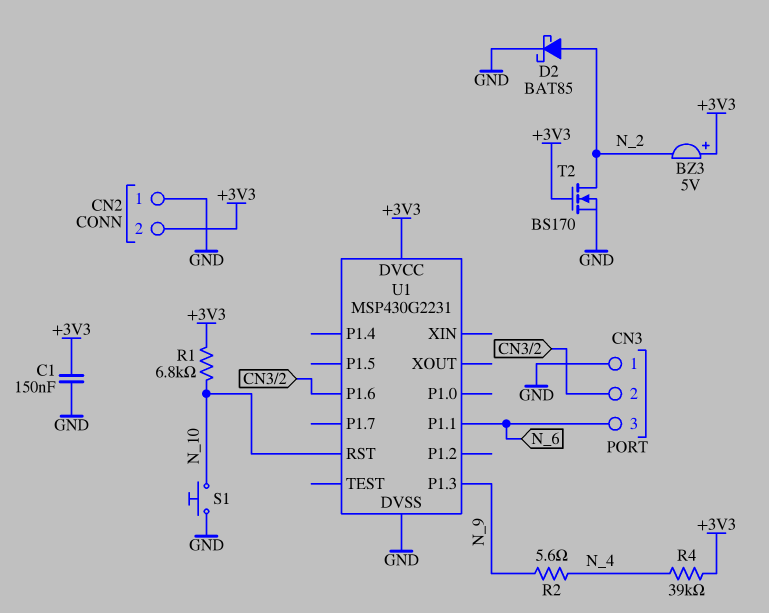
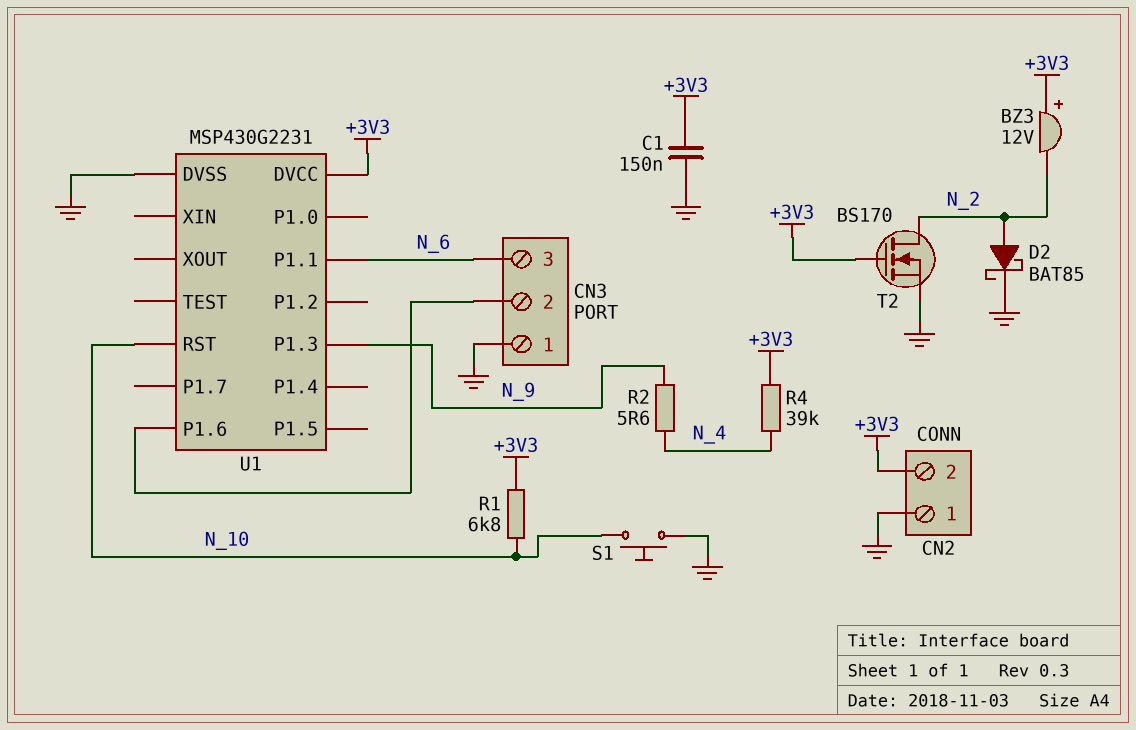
BZ3: buzzer 5V (plus +3V3, minus N_2) -> buzzer 12V (plus +3V3, minus N_2)

